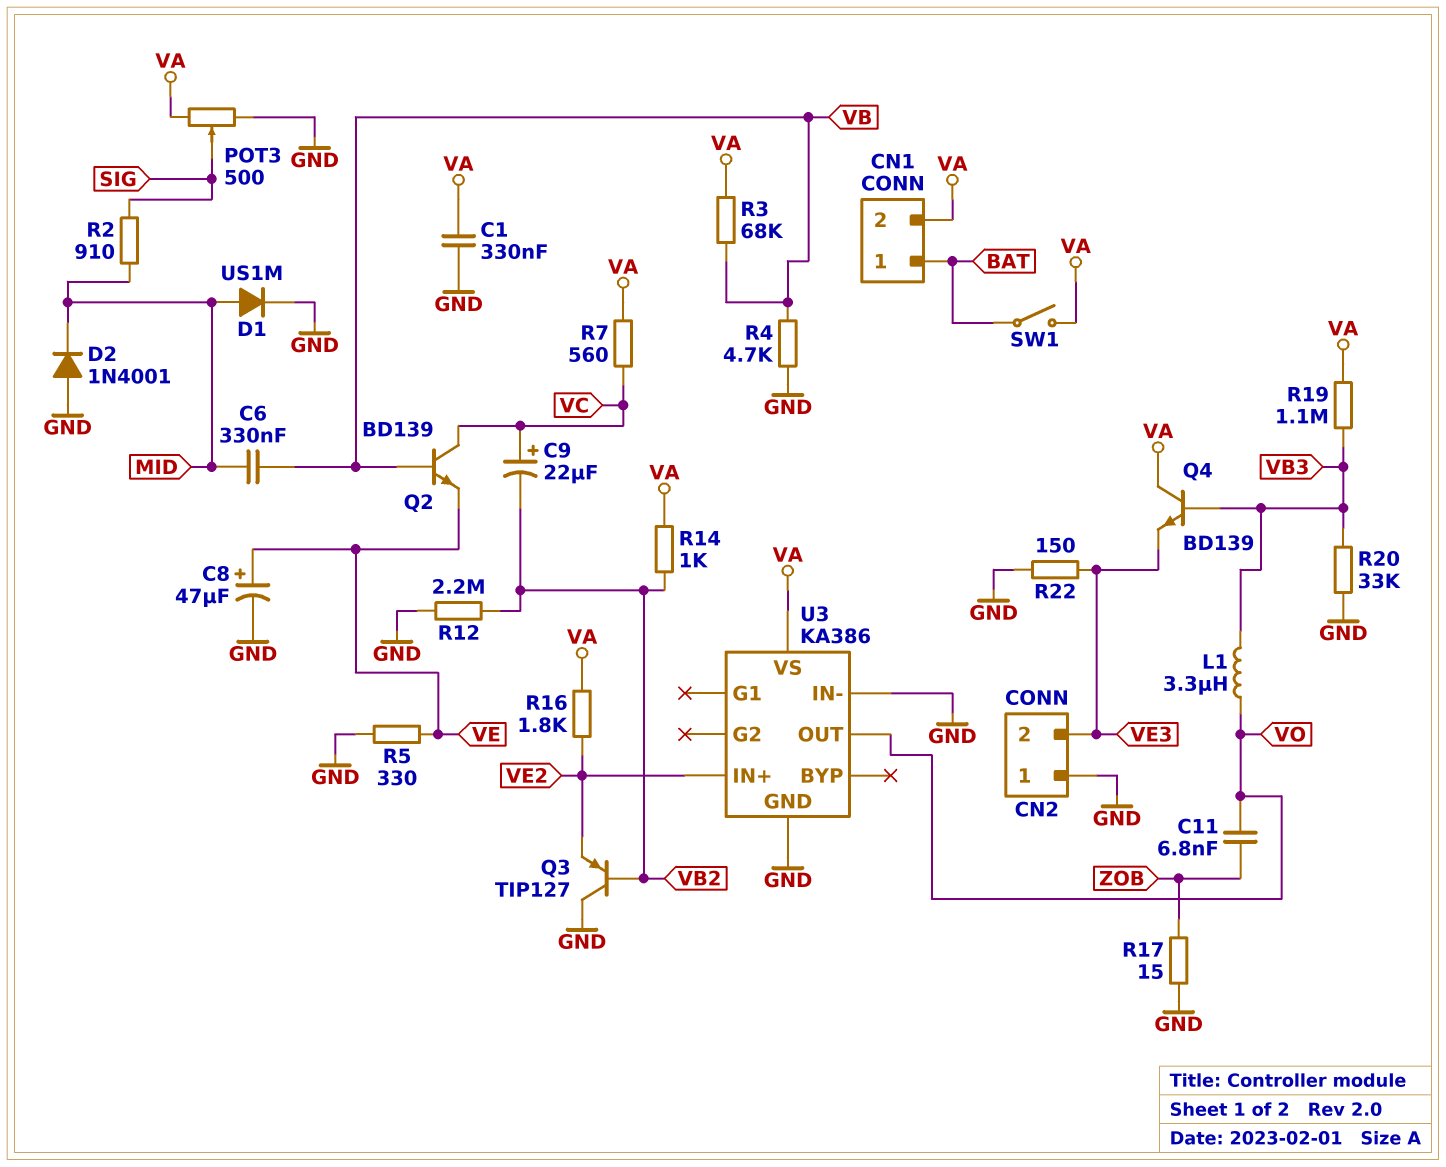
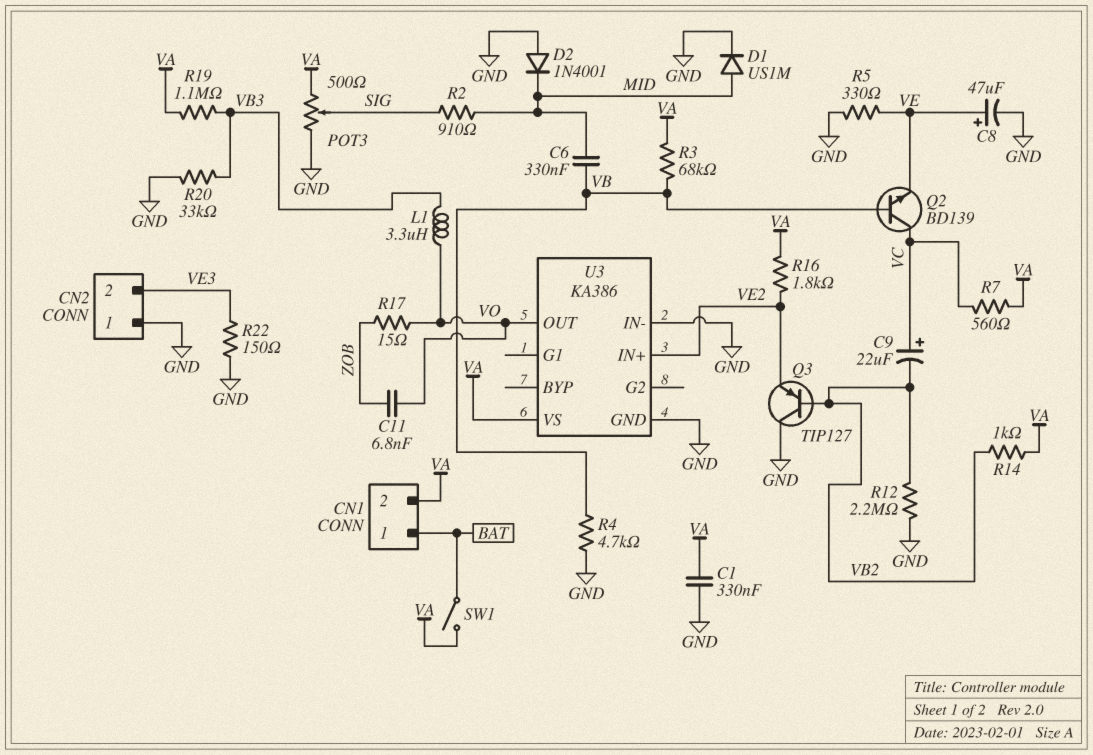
Q4: NPN BD139 (B VB3, C VA, E VE3) -> none
R17: 15 (GND, ZOB) -> 15 (VO, ZOB)

